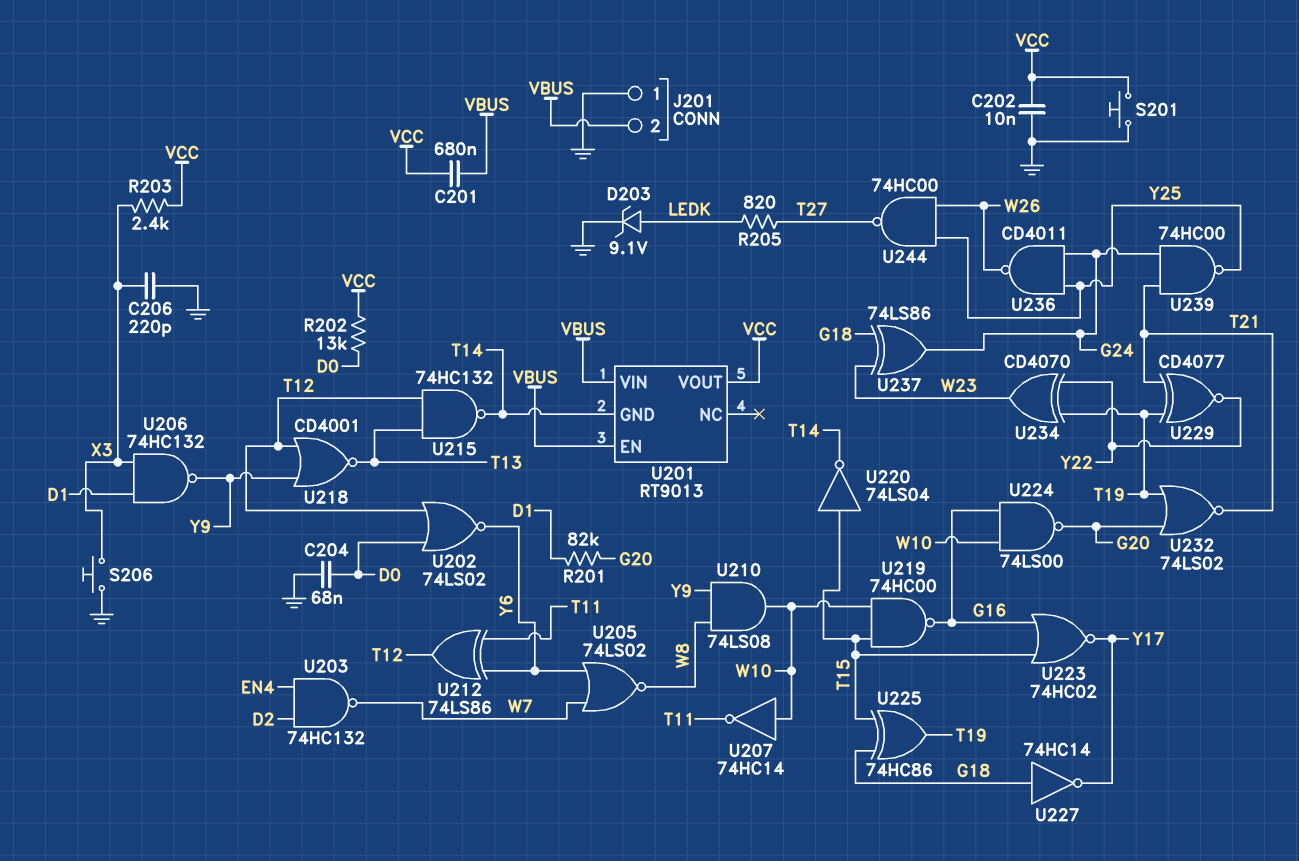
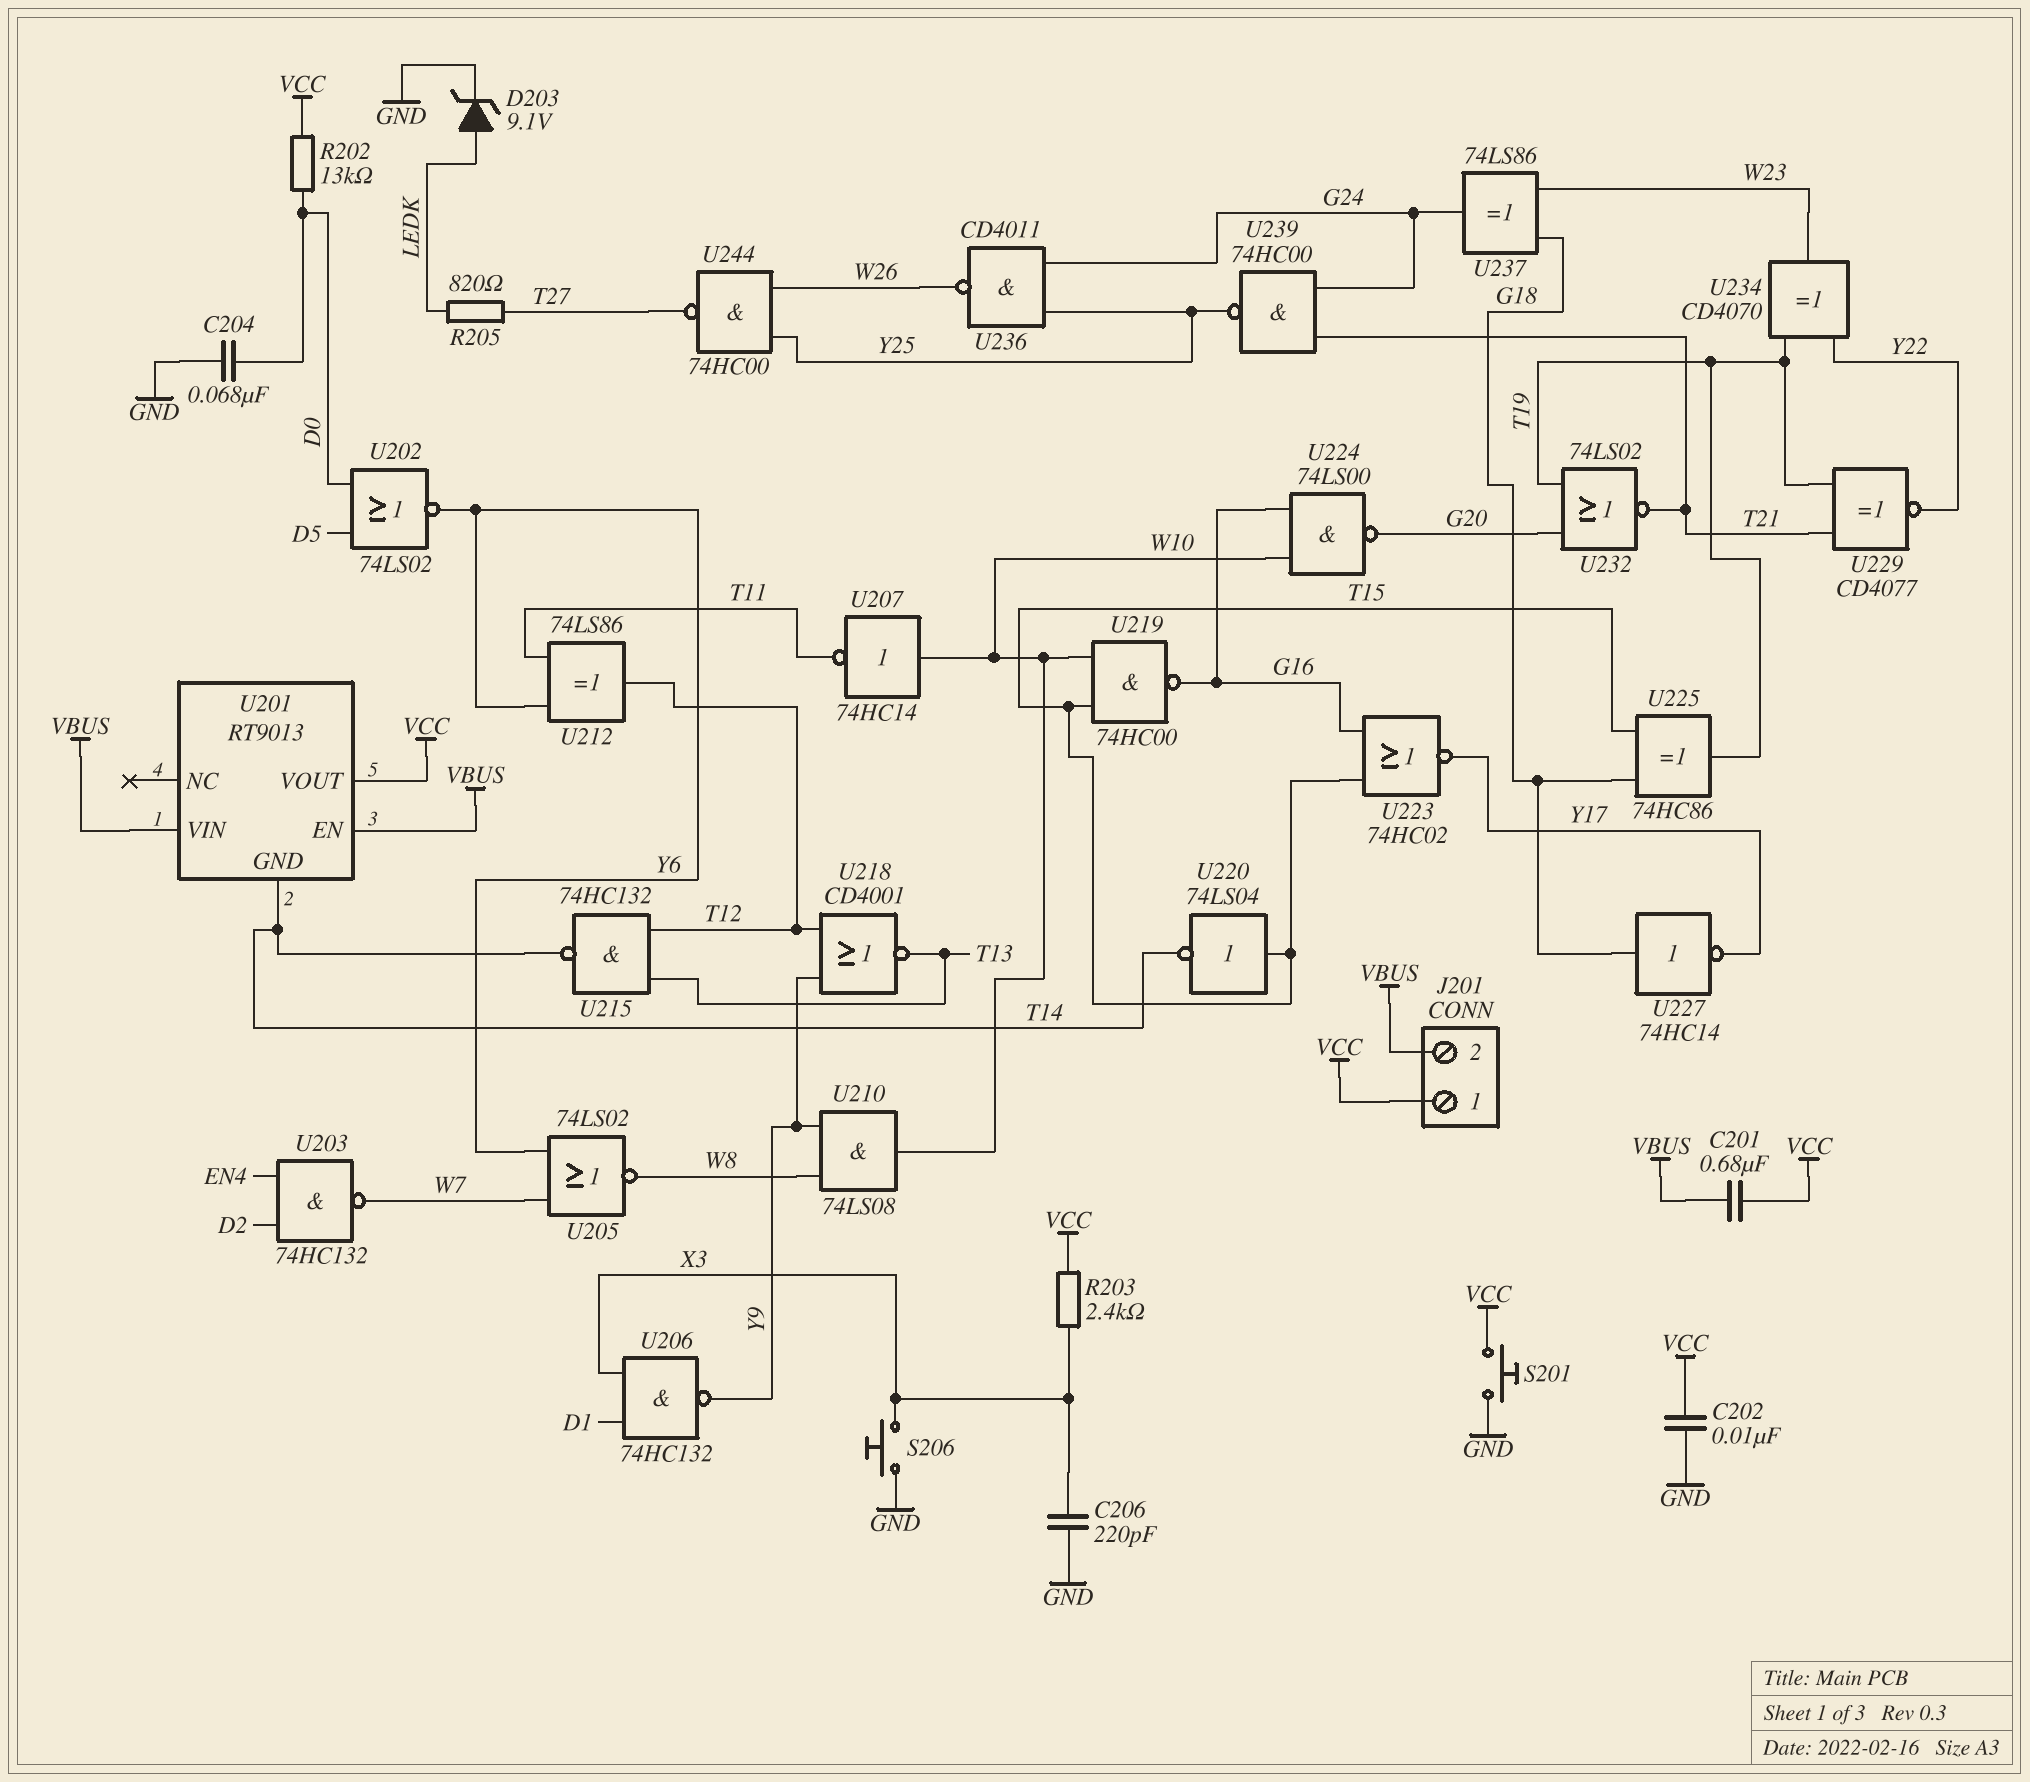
J201 pin 1: GND -> VCC
R201: 82k (D1, G20) -> none
U202: NOR 74LS02 (in D0, in T12, out Y6) -> NOR 74LS02 (in D0, in D5, out Y6)

